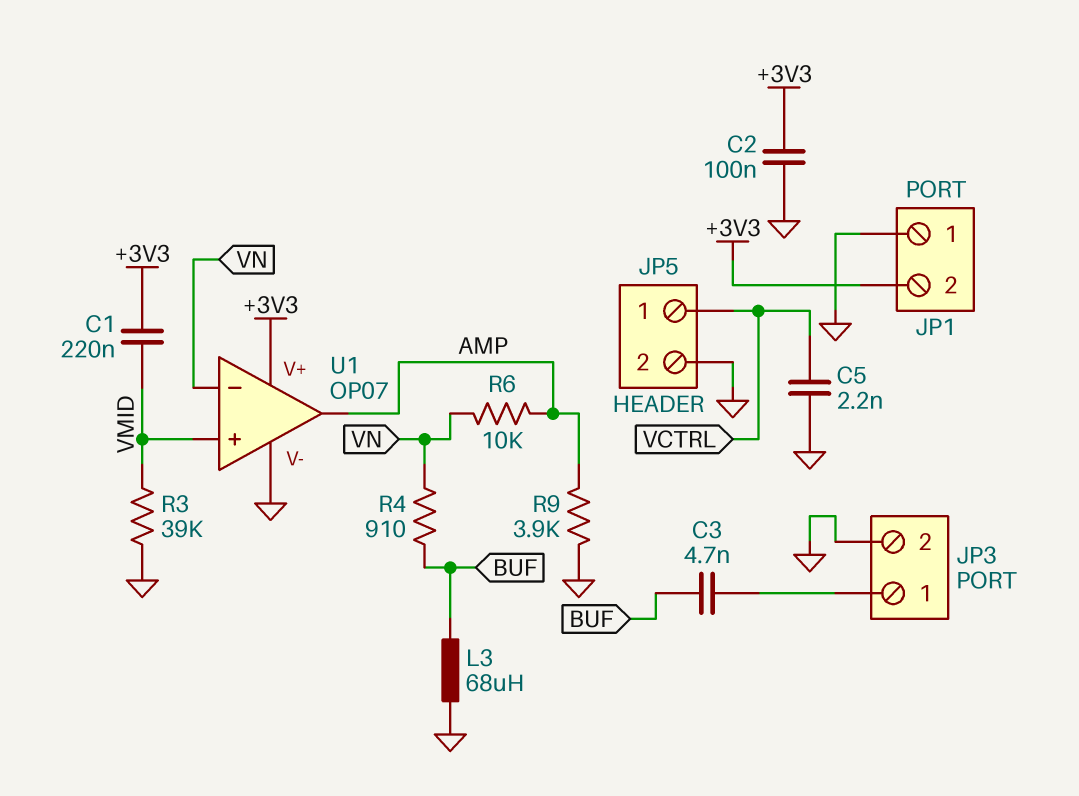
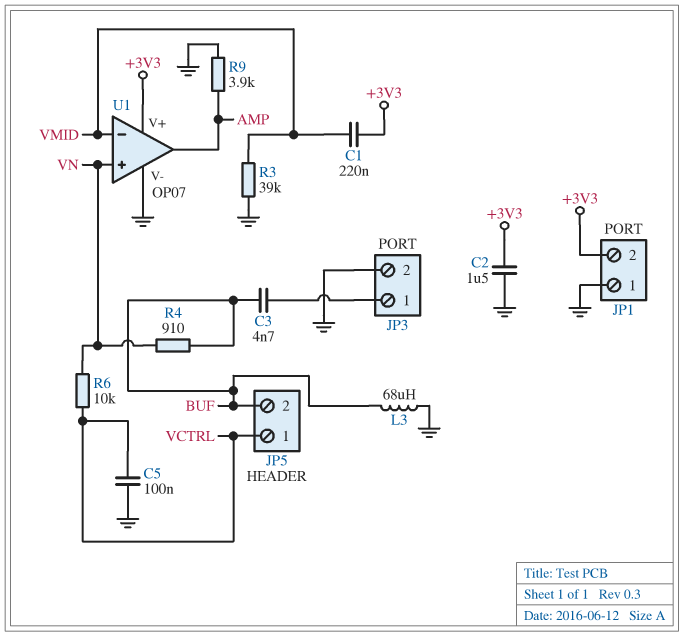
C2: 100nF (+3V3, GND) -> 1.5uF (+3V3, GND)
C5: 2.2nF (GND, VCTRL) -> 100nF (GND, VCTRL)
JP5 pin 2: GND -> BUF
R6: 10k (AMP, VN) -> 10k (VCTRL, VN)
U1 pin in+: VMID -> VN
U1 pin in-: VN -> VMID

